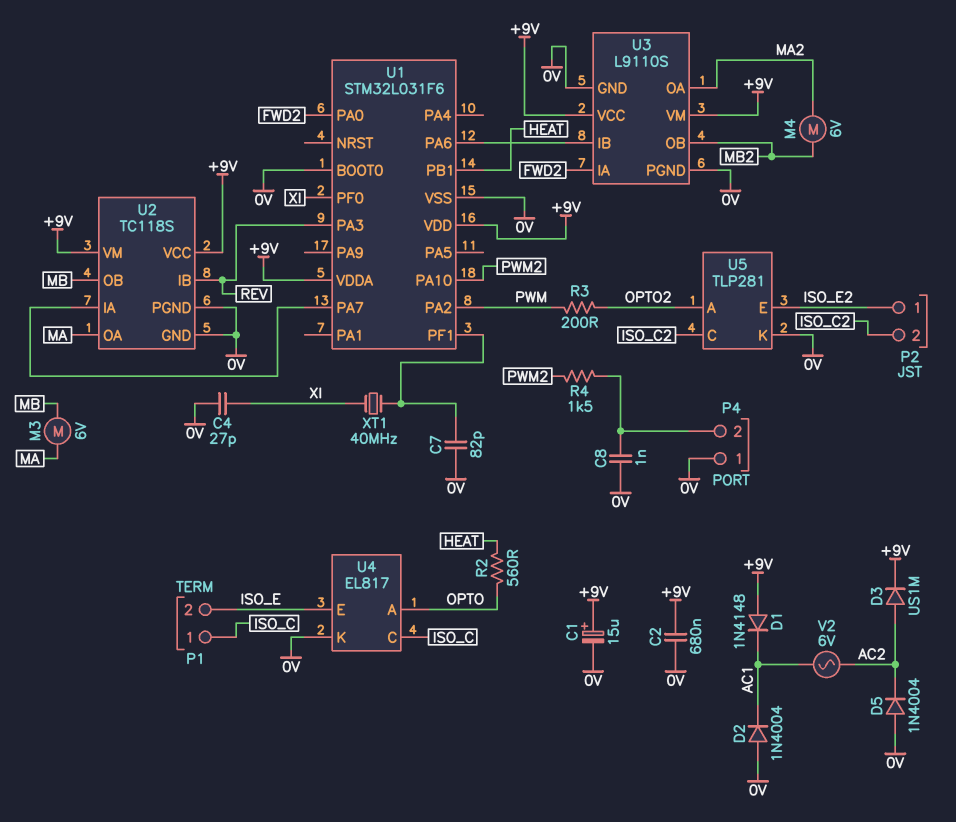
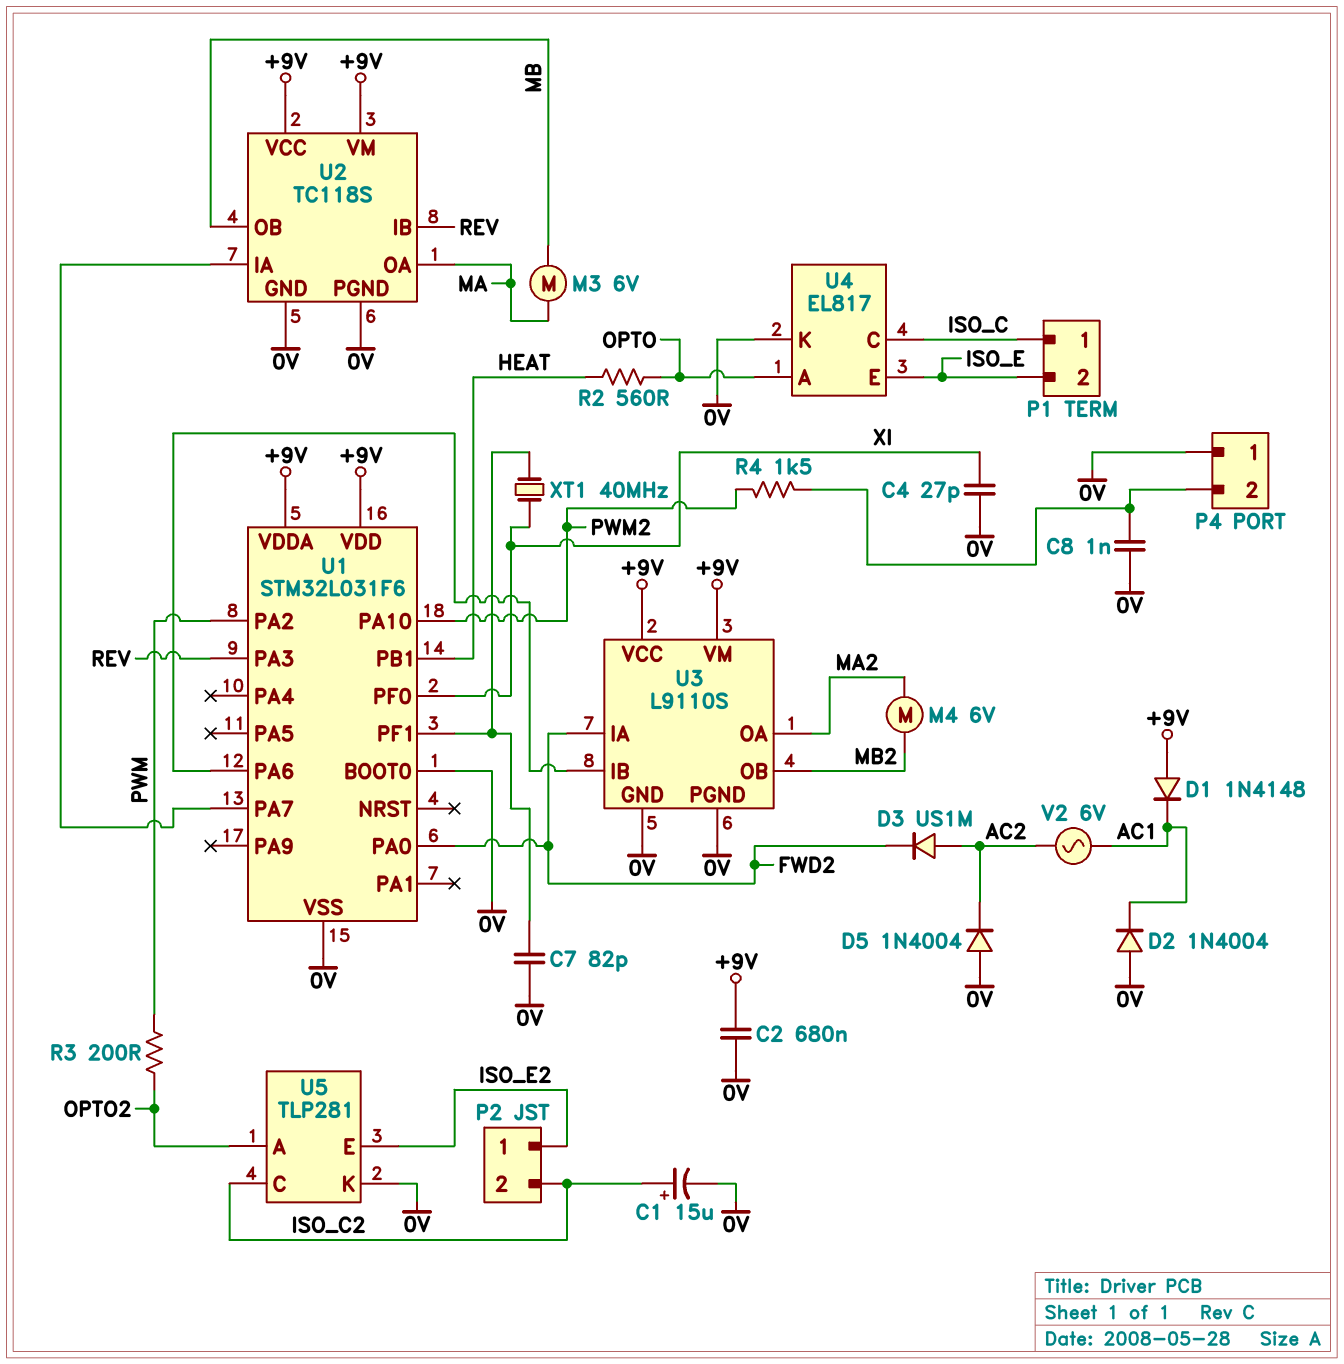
C1: 15uF (plus +9V, minus 0V) -> 15uF (plus ISO_C2, minus 0V)
D3: diode US1M (A AC2, K +9V) -> diode US1M (A AC2, K FWD2)

